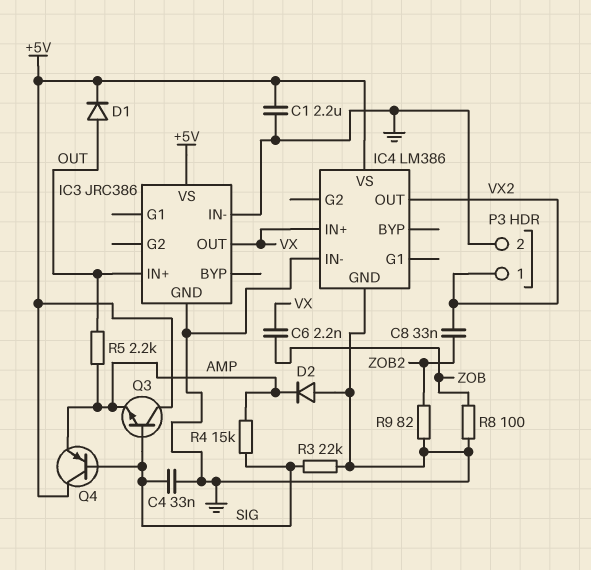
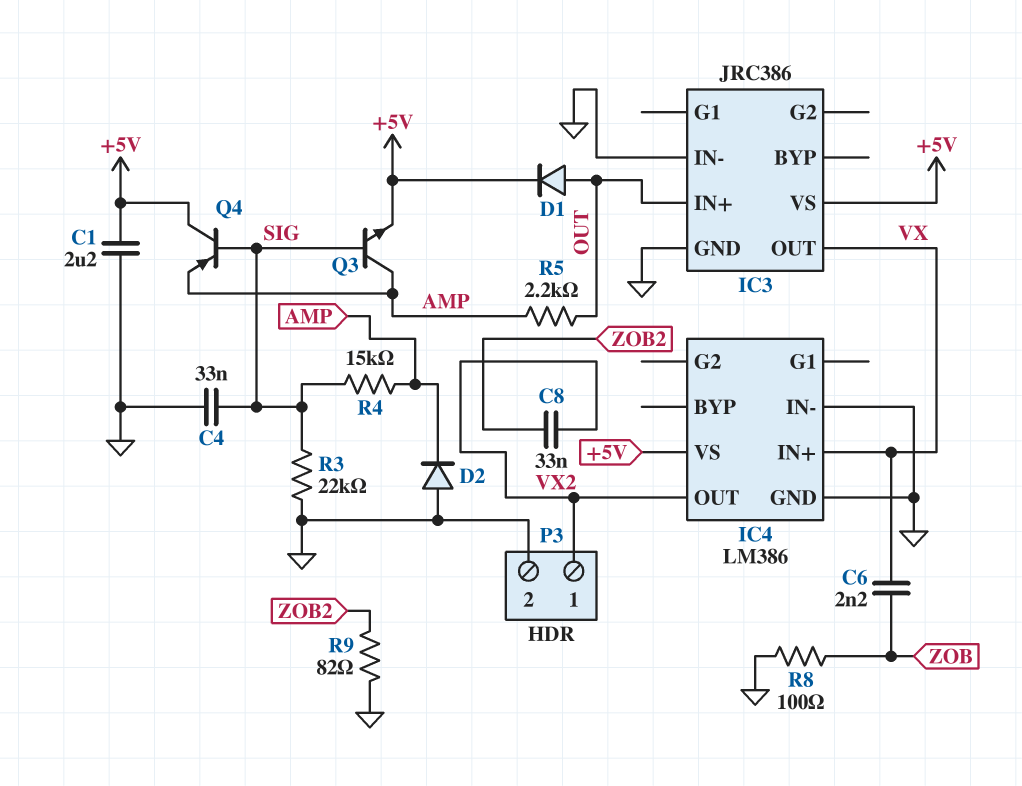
Q3: NPN (B SIG, C +5V, E AMP) -> NPN (B SIG, C AMP, E +5V)

